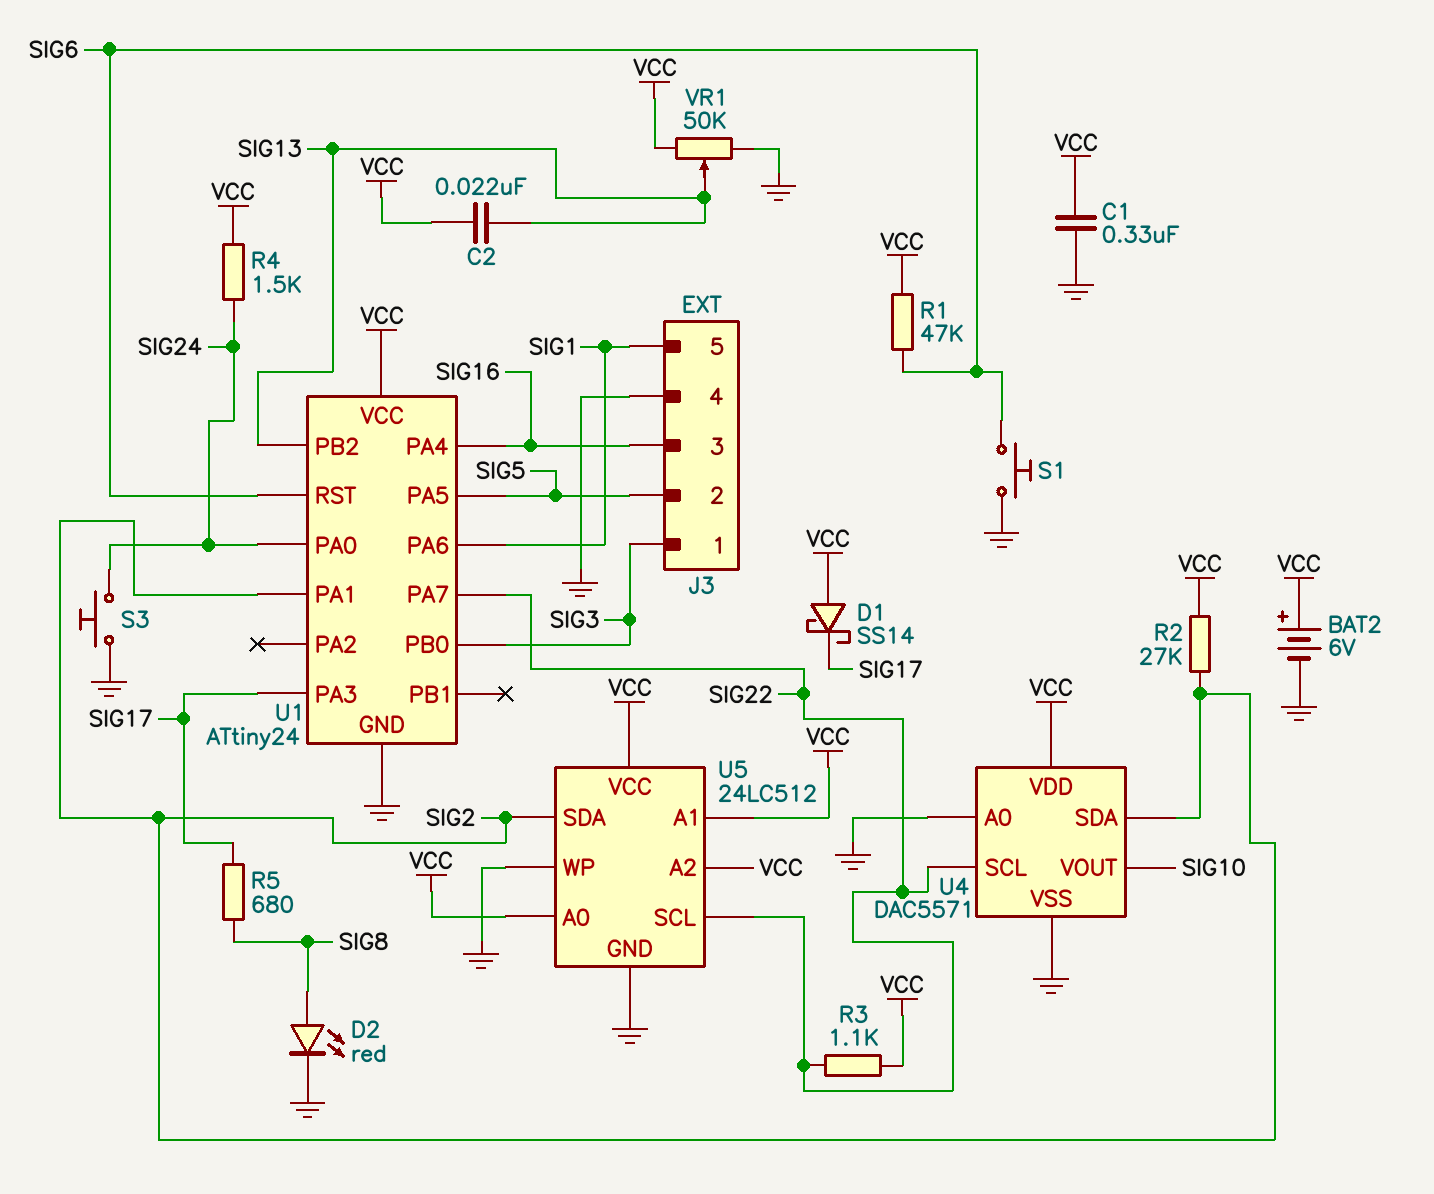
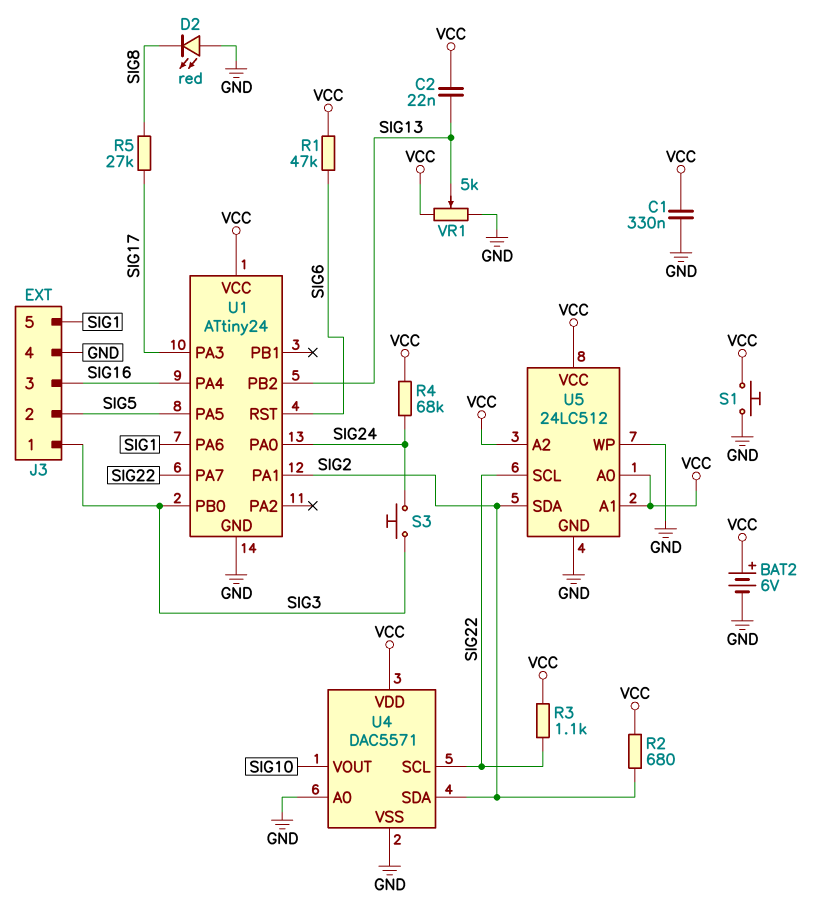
D1: schottky SS14 (A VCC, K SIG17) -> none
D2: LED red (A SIG8, K GND) -> LED red (A GND, K SIG8)
R2: 27k (SIG2, VCC) -> 680 (SIG2, VCC)
R4: 1.5k (SIG24, VCC) -> 68k (SIG24, VCC)
R5: 680 (SIG8, SIG17) -> 27k (SIG8, SIG17)
S1: button (GND, SIG6) -> button (GND, VCC)
S3: button (GND, SIG24) -> button (SIG3, SIG24)
VR1: 50k (GND, VCC, wiper SIG13) -> 5k (GND, VCC, wiper SIG13)

